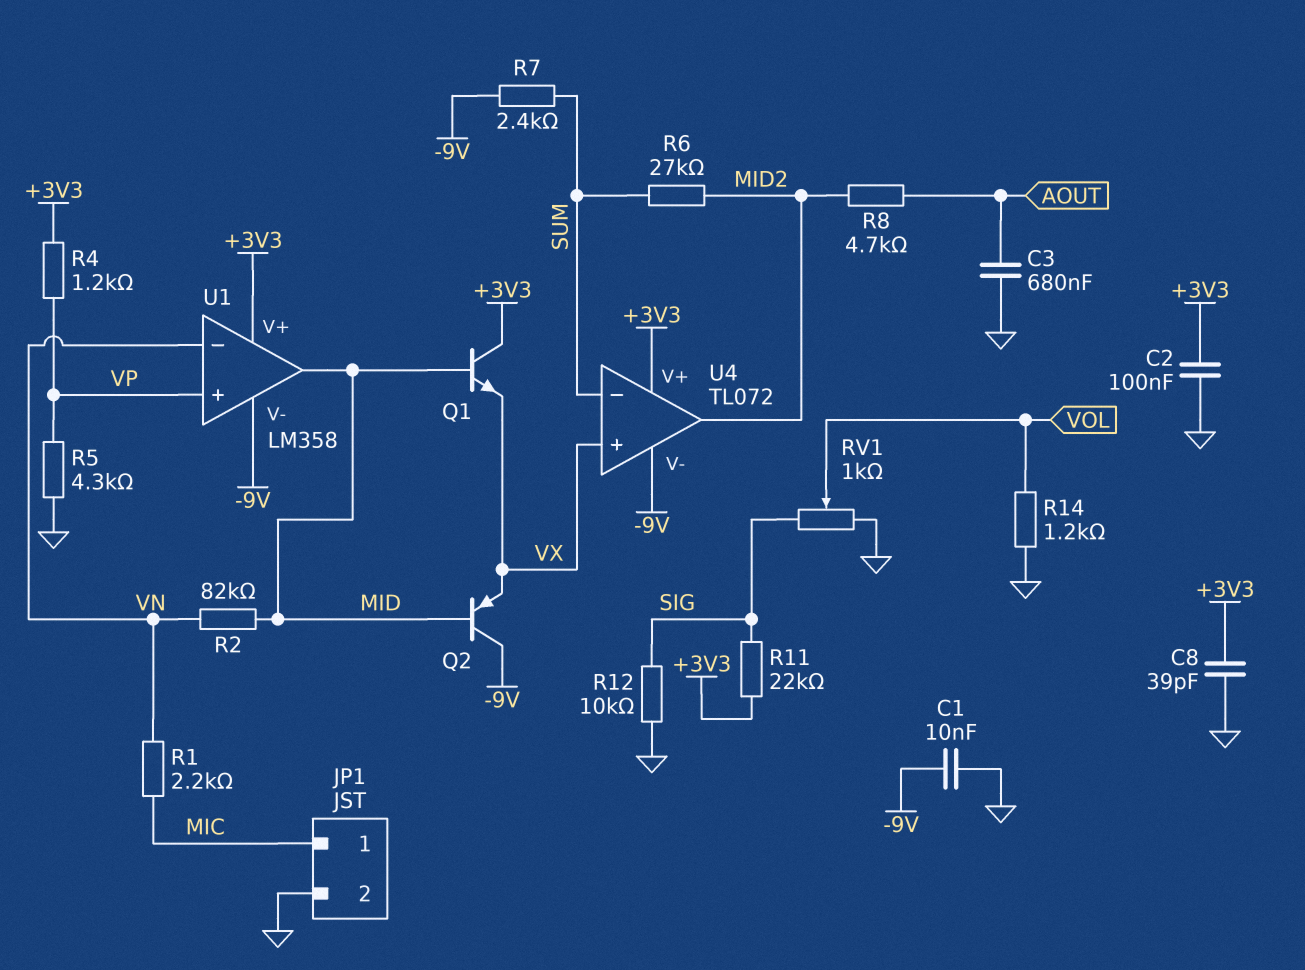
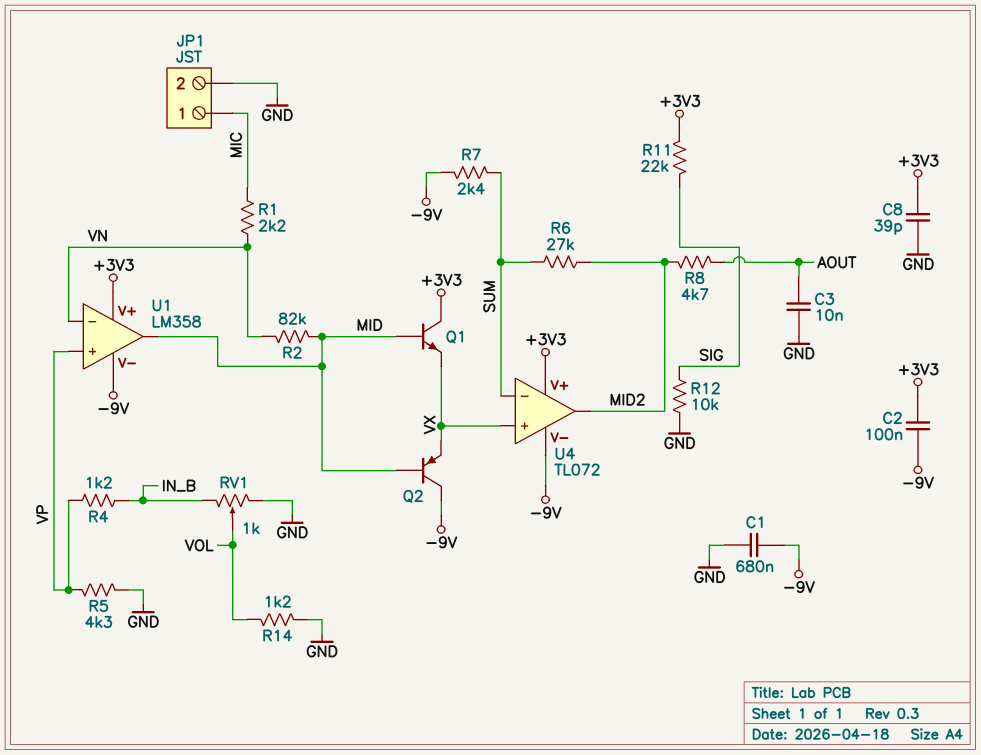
C1: 10nF (-9V, GND) -> 680nF (-9V, GND)
C2: 100nF (+3V3, GND) -> 100nF (+3V3, -9V)
C3: 680nF (AOUT, GND) -> 10nF (AOUT, GND)
R4: 1.2k (+3V3, VP) -> 1.2k (IN_B, VP)
RV1: 1k (GND, SIG, wiper VOL) -> 1k (GND, IN_B, wiper VOL)

